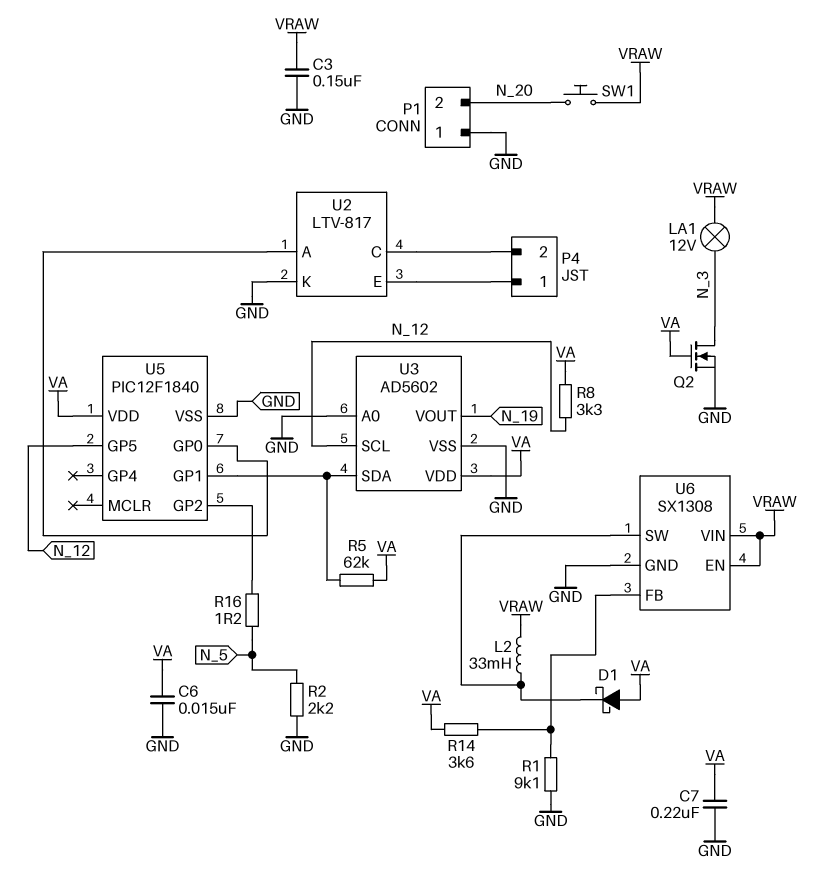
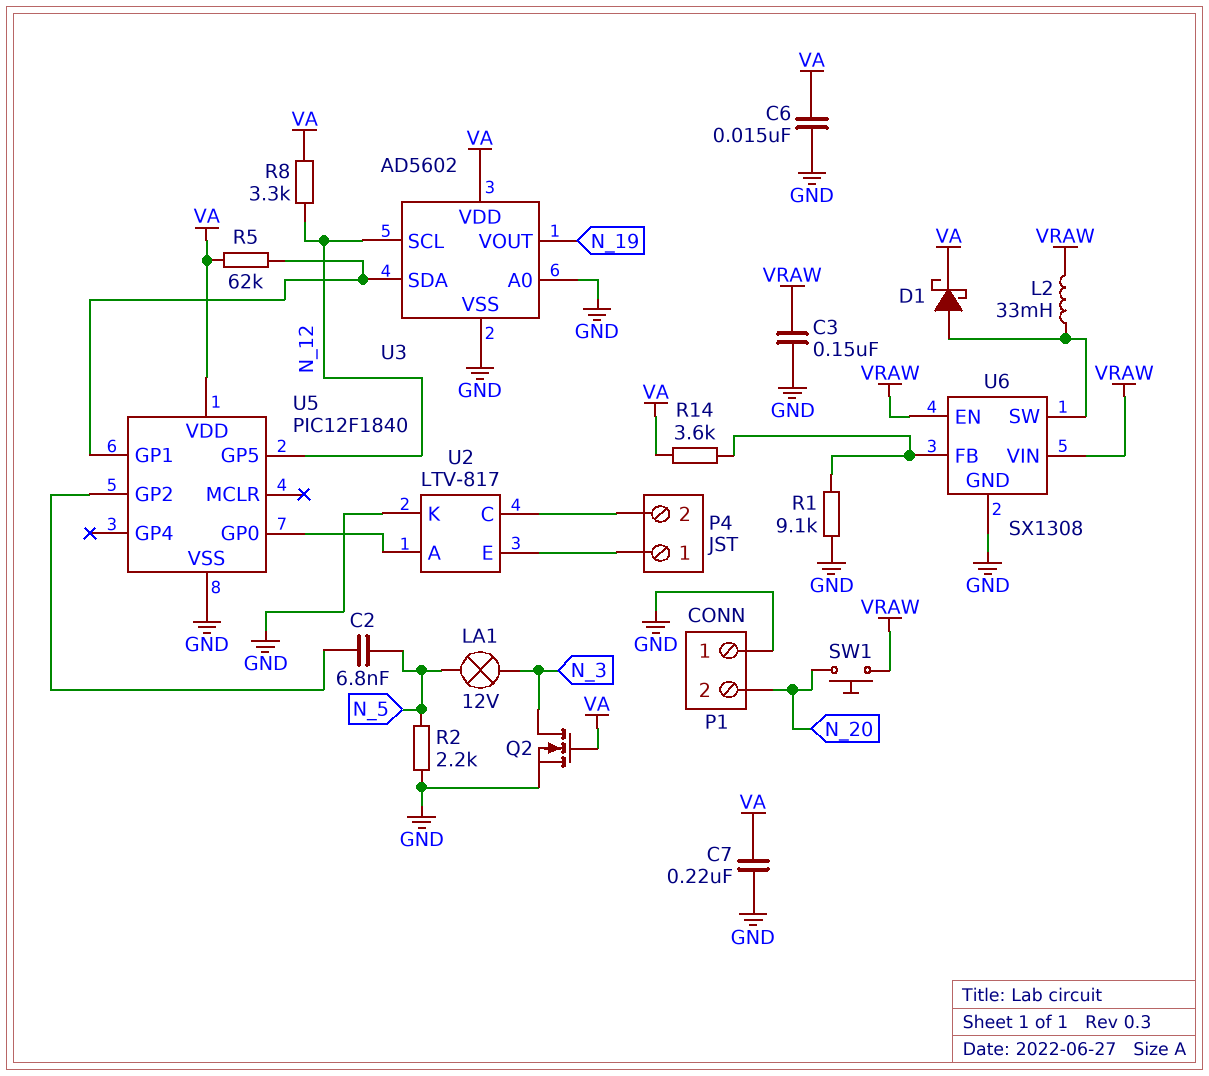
C2: none -> 6.8nF (N_5, U5/GP2)
D1: schottky (A VA, K U6/SW) -> schottky (A U6/SW, K VA)
LA1: lamp 12V (N_3, VRAW) -> lamp 12V (N_3, N_5)
R16: 1.2 (N_5, U5/GP2) -> none

